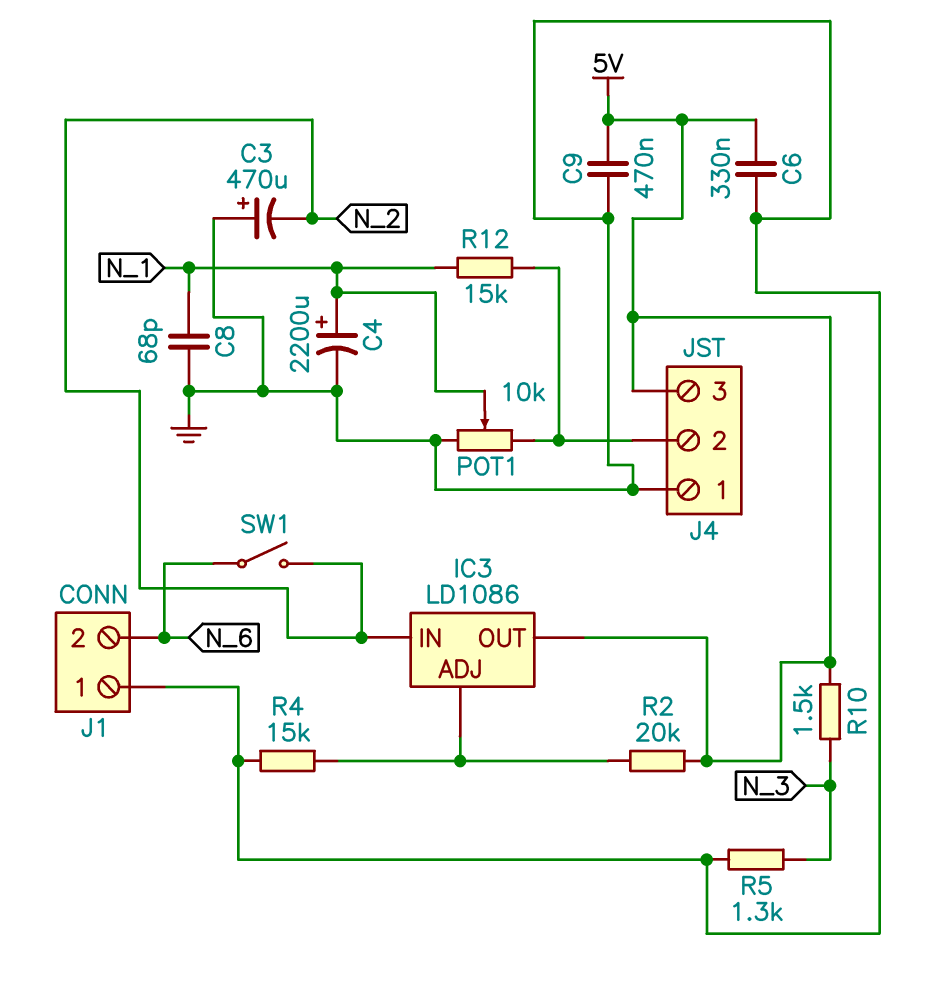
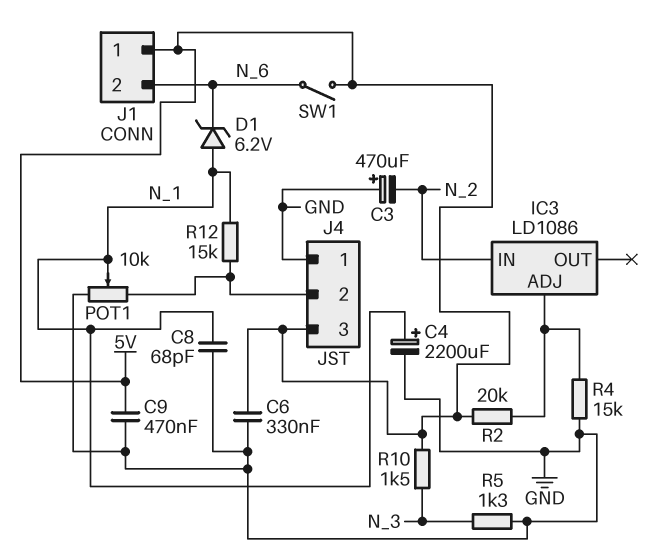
D1: none -> zener 6.2V (A N_1, K N_6)
IC3 pin OUT: 5V -> none
J1 pin 1: GND -> 5V
SW1: switch (N_2, N_6) -> switch (5V, N_6)

